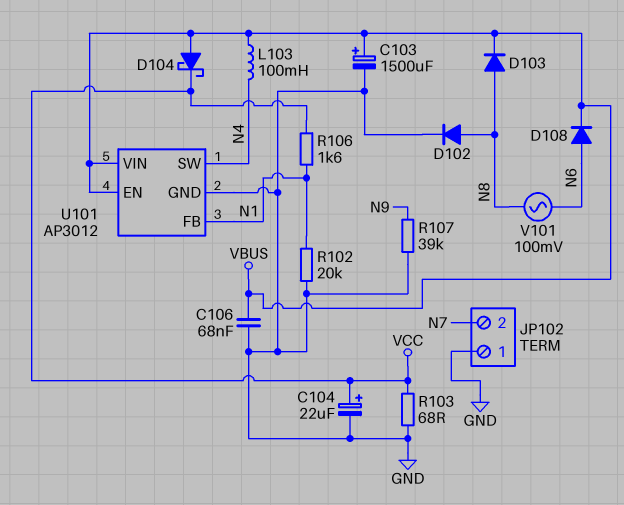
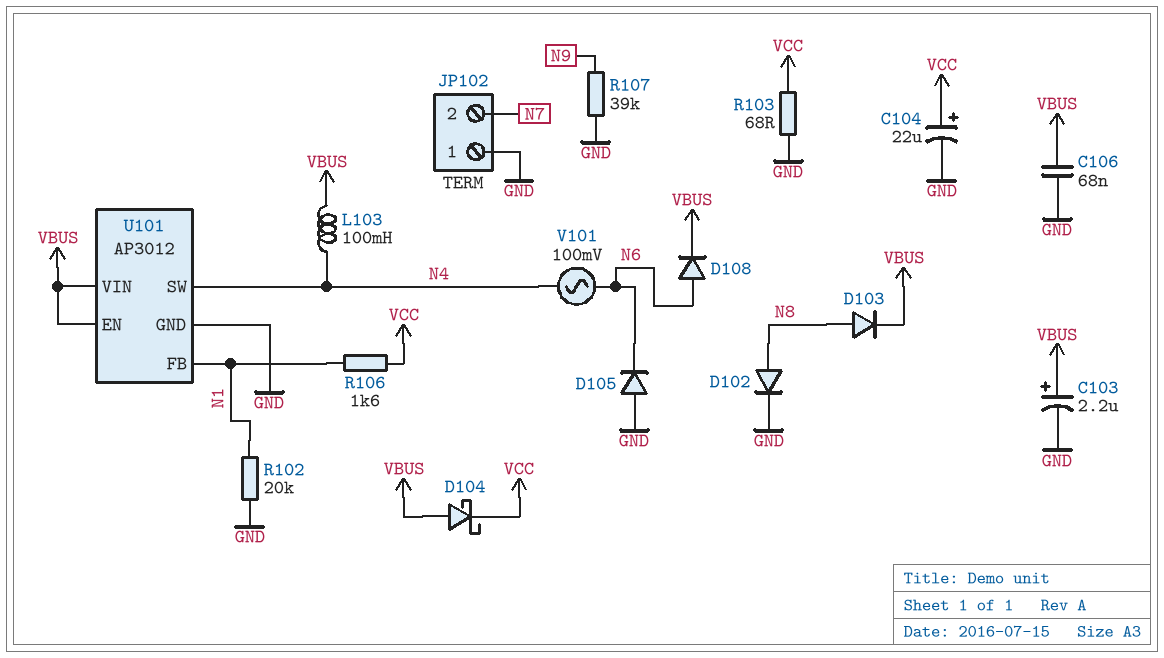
C103: 1500uF (plus VBUS, minus GND) -> 2.2uF (plus VBUS, minus GND)
D105: none -> diode (A GND, K N6)
V101: AC 100mV (N6, N8) -> AC 100mV (N4, N6)

